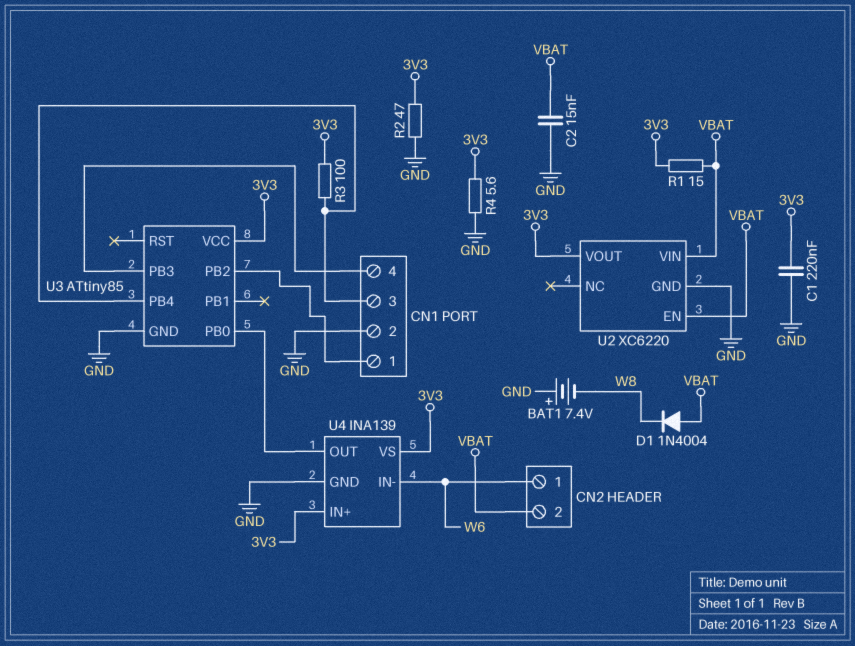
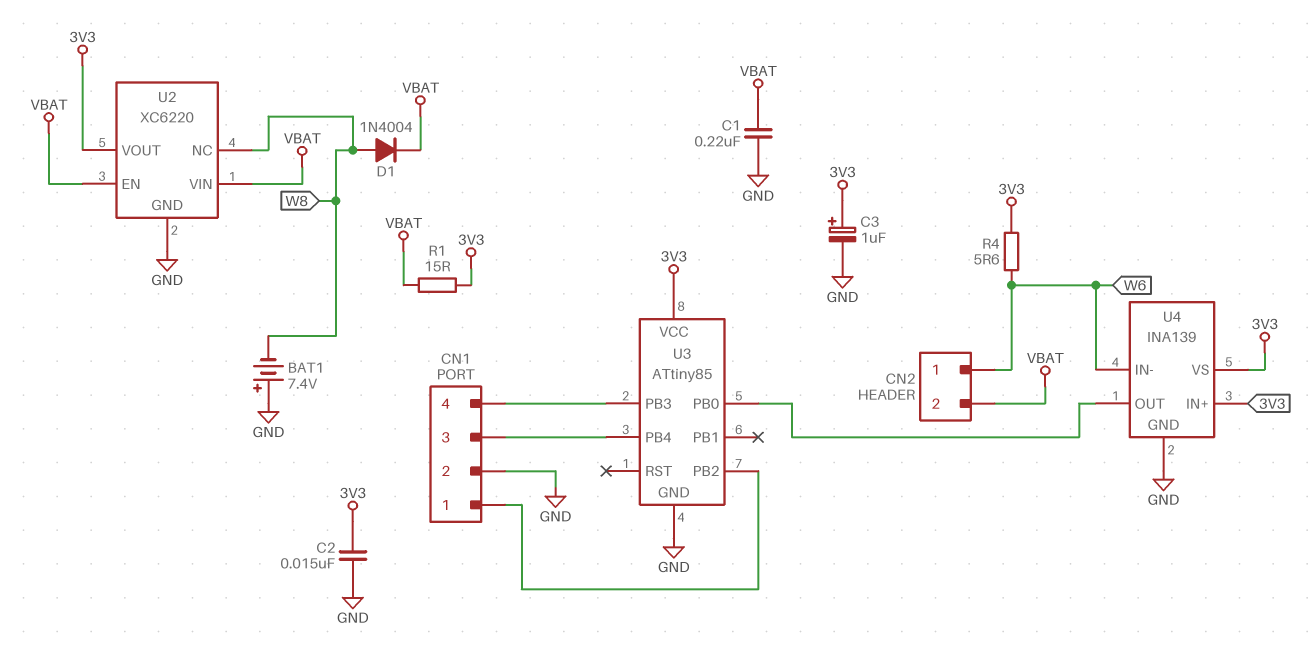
C1: 220nF (3V3, GND) -> 220nF (GND, VBAT)
C2: 15nF (GND, VBAT) -> 15nF (3V3, GND)
C3: none -> 1uF (plus 3V3, minus GND)
D1: diode 1N4004 (A VBAT, K W8) -> diode 1N4004 (A W8, K VBAT)
R2: 47 (3V3, GND) -> none
R3: 100 (3V3, CN1/3) -> none
R4: 5.6 (3V3, GND) -> 5.6 (3V3, W6)
U2 pin NC: none -> W8

